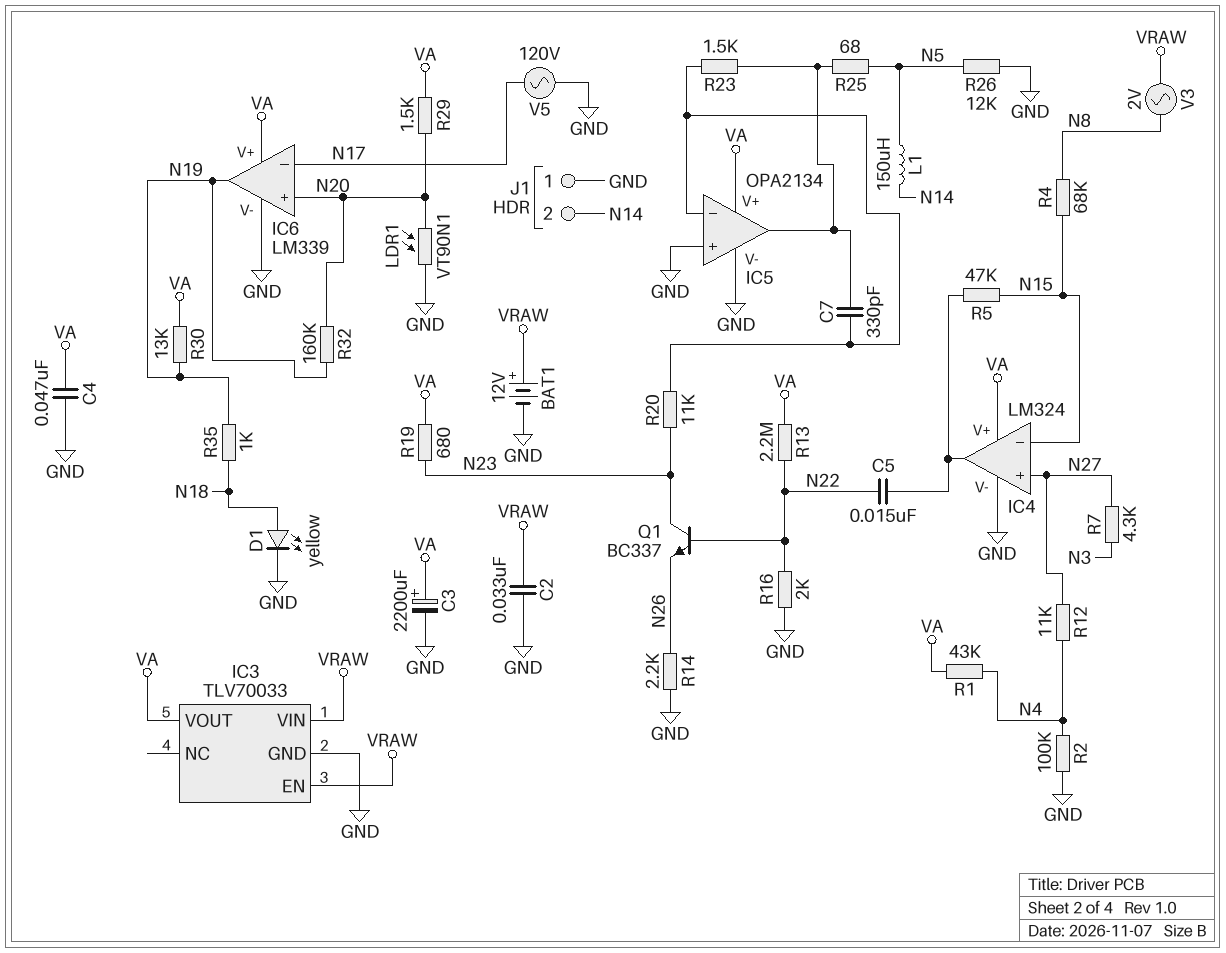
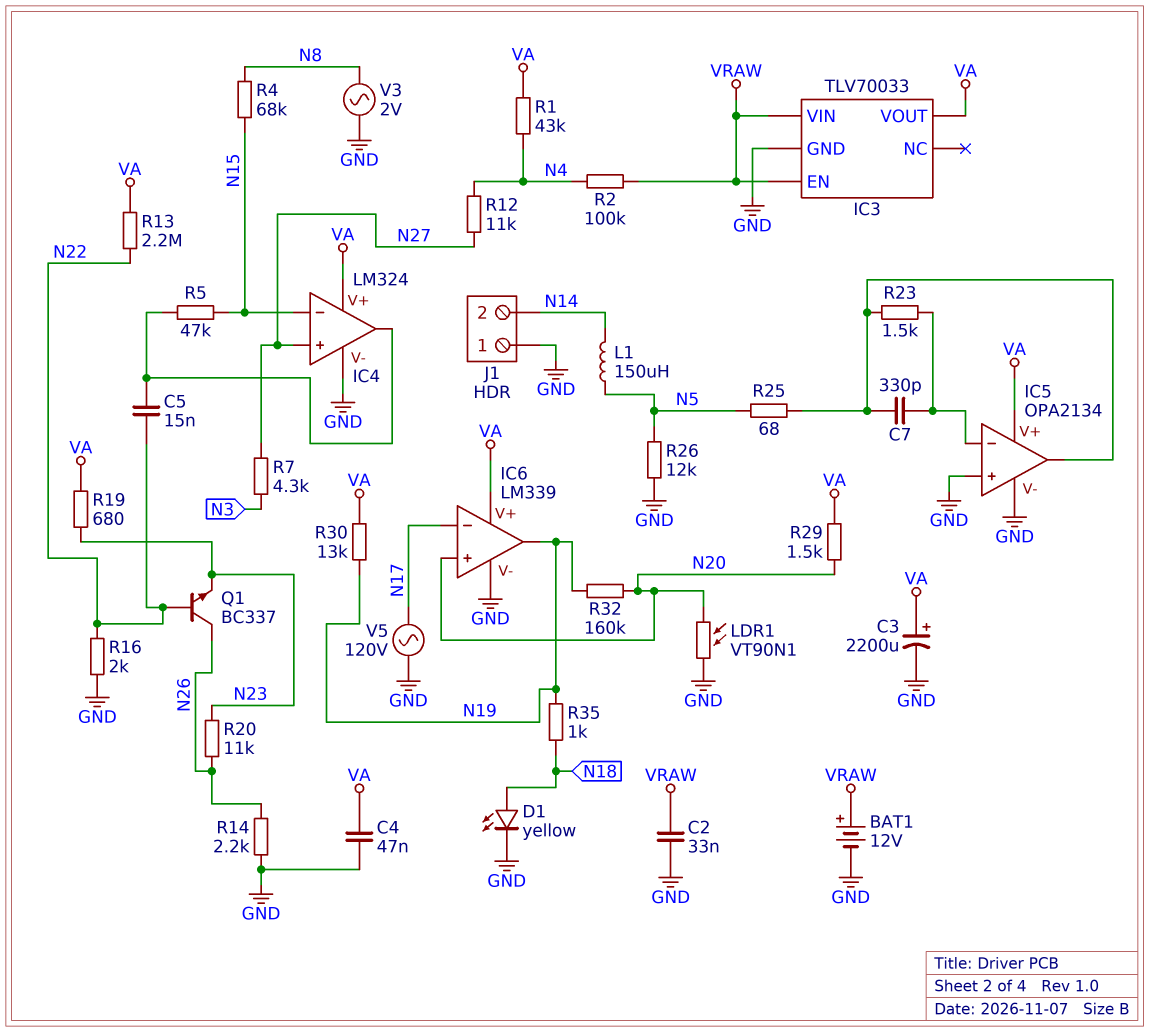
Q1: NPN BC337 (B N22, C N23, E N26) -> NPN BC337 (B N22, C N26, E N23)
R2: 100k (GND, N4) -> 100k (N4, VRAW)
R20: 11k (IC5/in-, N23) -> 11k (N23, N26)
V3: AC 2V (N8, VRAW) -> AC 2V (GND, N8)

